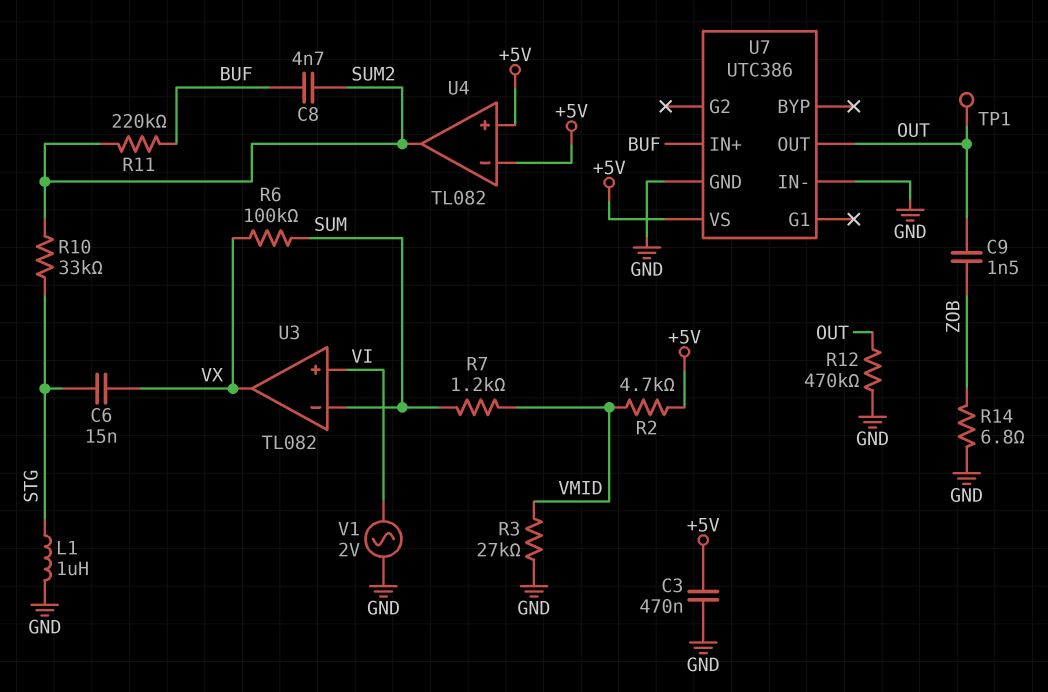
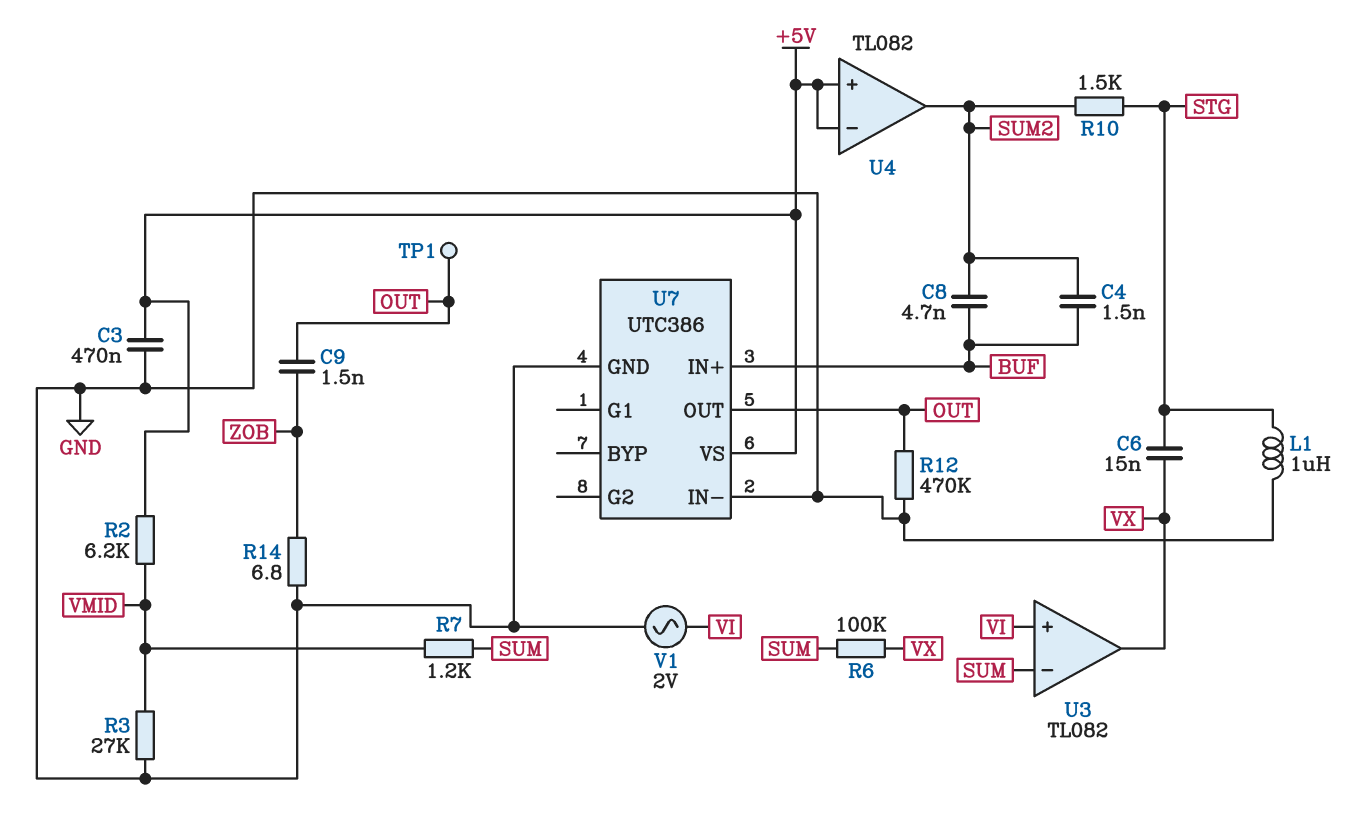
C4: none -> 1.5nF (BUF, SUM2)
R2: 4.7k (+5V, VMID) -> 6.2k (+5V, VMID)
R10: 33k (STG, SUM2) -> 1.5k (STG, SUM2)
R11: 220k (BUF, SUM2) -> none

